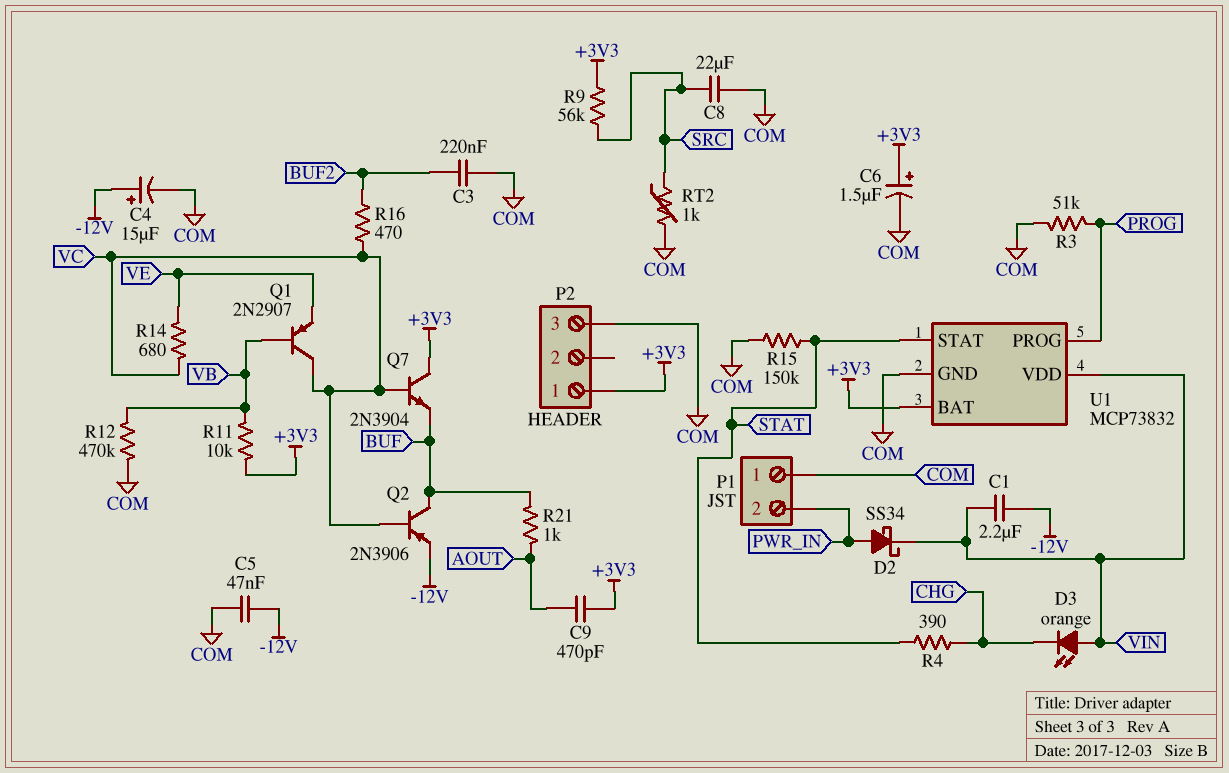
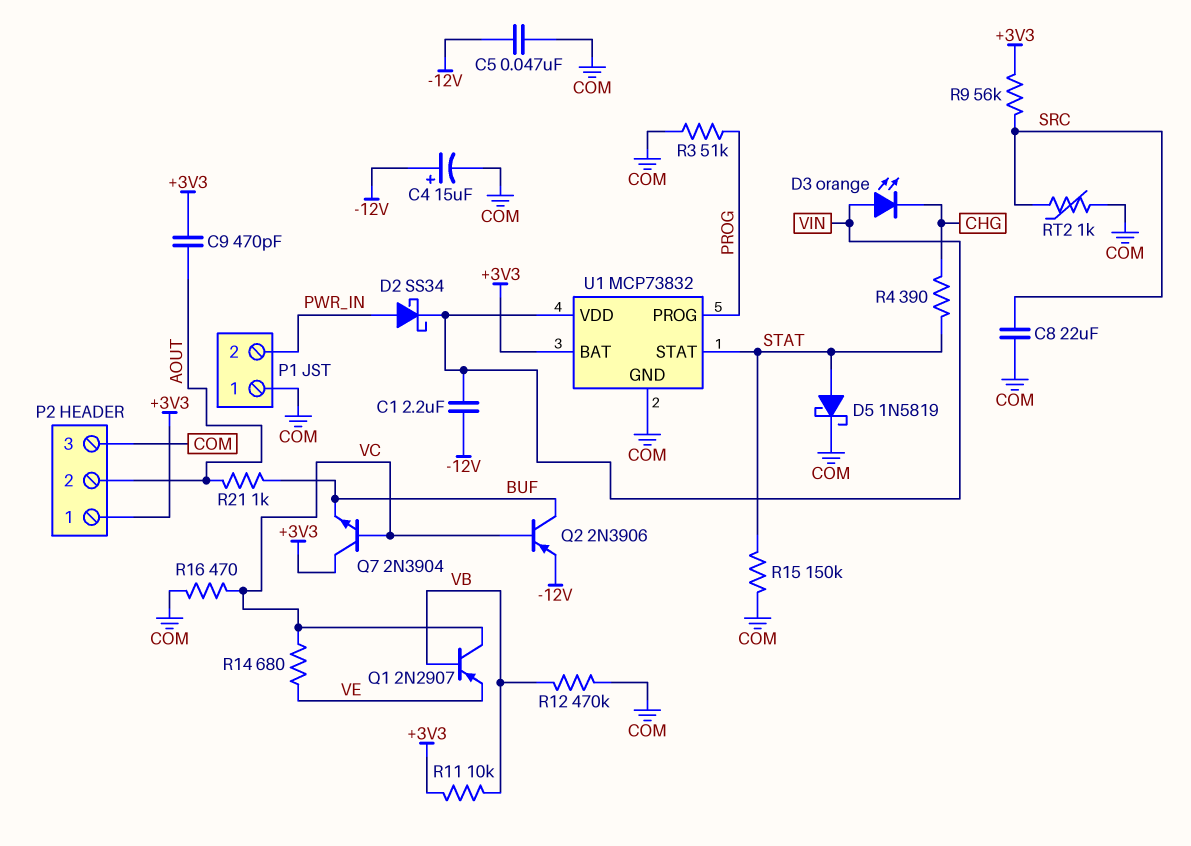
C3: 220nF (BUF2, COM) -> none
C6: 1.5uF (plus +3V3, minus COM) -> none
D5: none -> schottky 1N5819 (A STAT, K COM)
P2 pin 2: none -> AOUT
R16: 470 (BUF2, VC) -> 470 (COM, VC)

